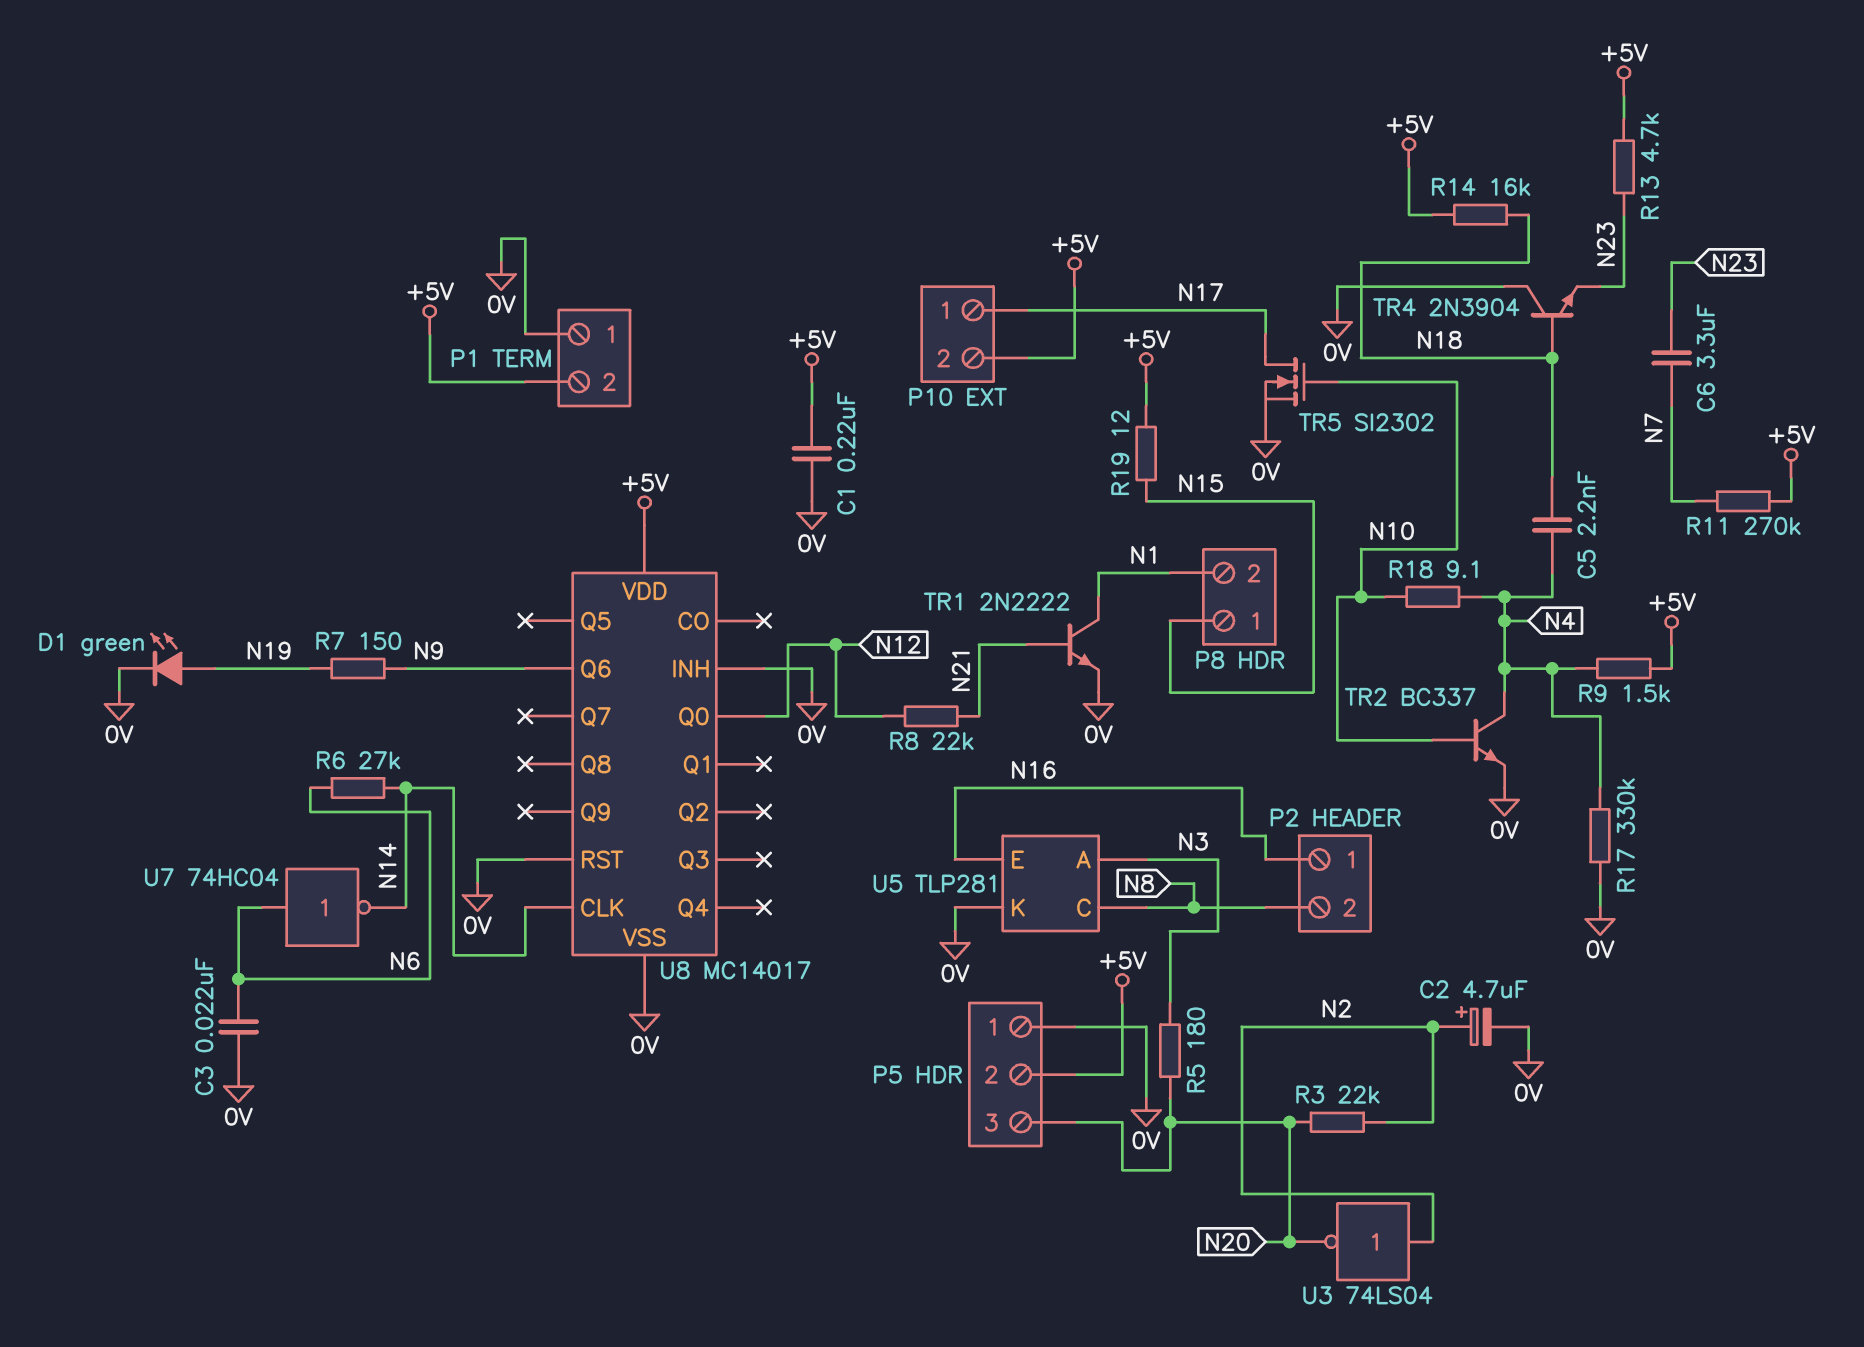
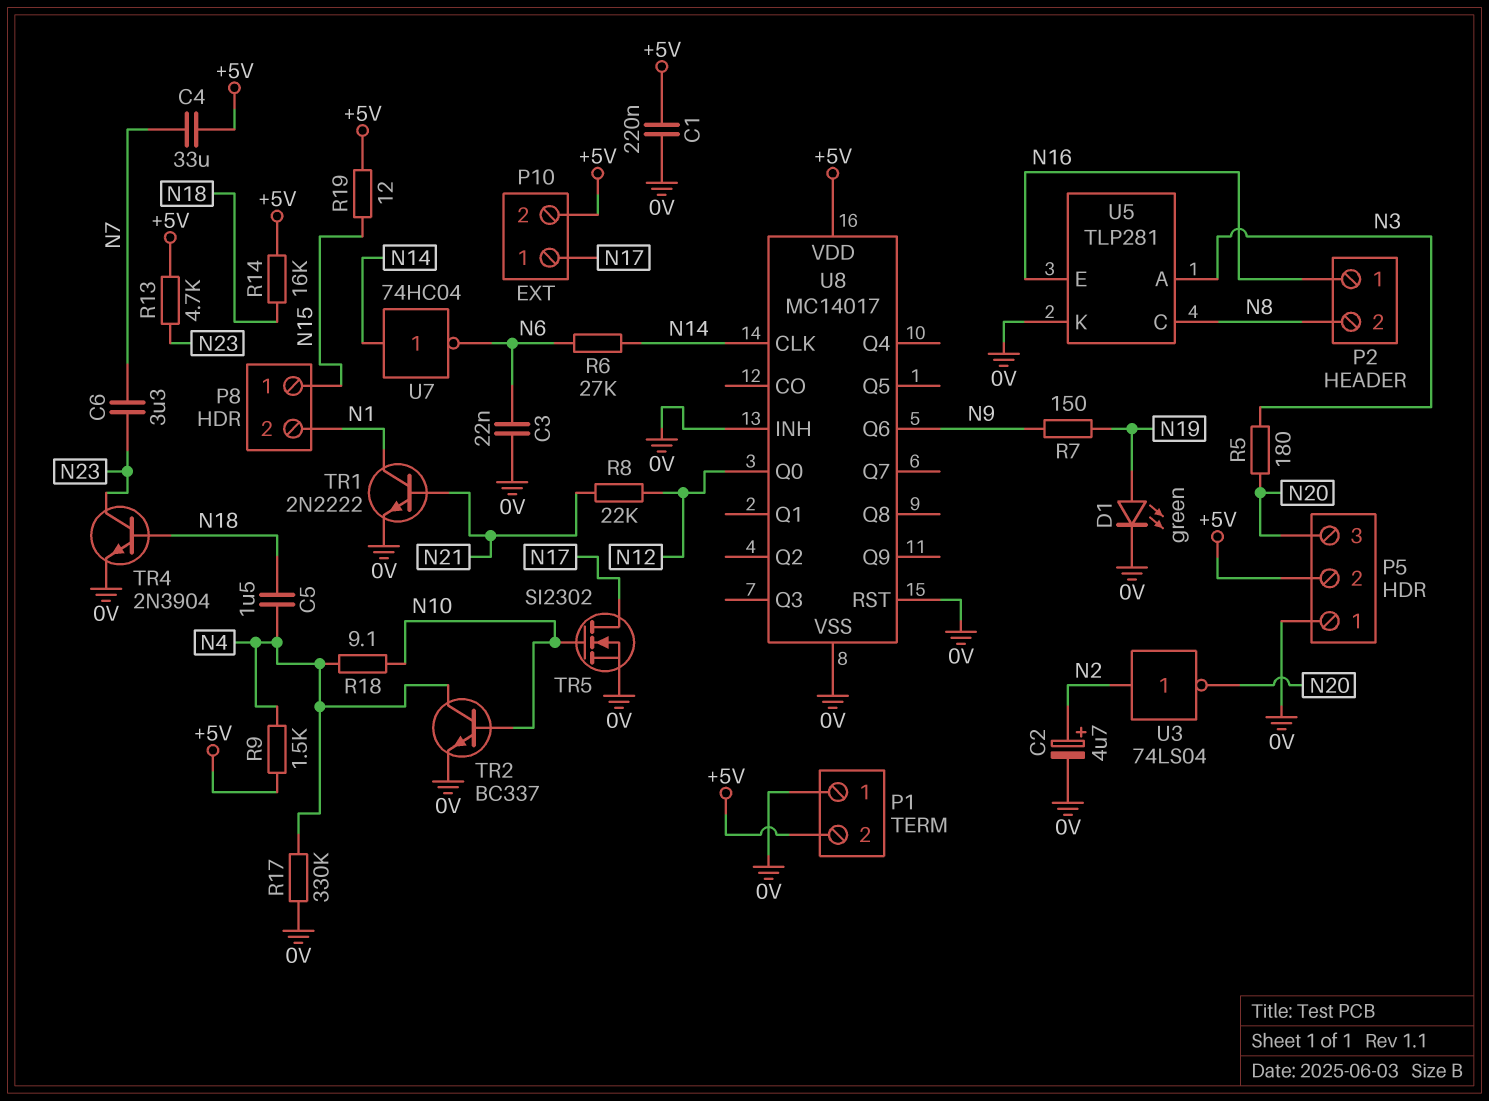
C4: none -> 33uF (+5V, N7)
C5: 2.2nF (N4, N18) -> 1.5uF (N4, N18)
R3: 22k (N2, N20) -> none
R11: 270k (+5V, N7) -> none
TR4: NPN 2N3904 (B N18, C 0V, E N23) -> NPN 2N3904 (B N18, C N23, E 0V)
U7: NOT 74HC04 (in N6, out N14) -> NOT 74HC04 (in N14, out N6)

